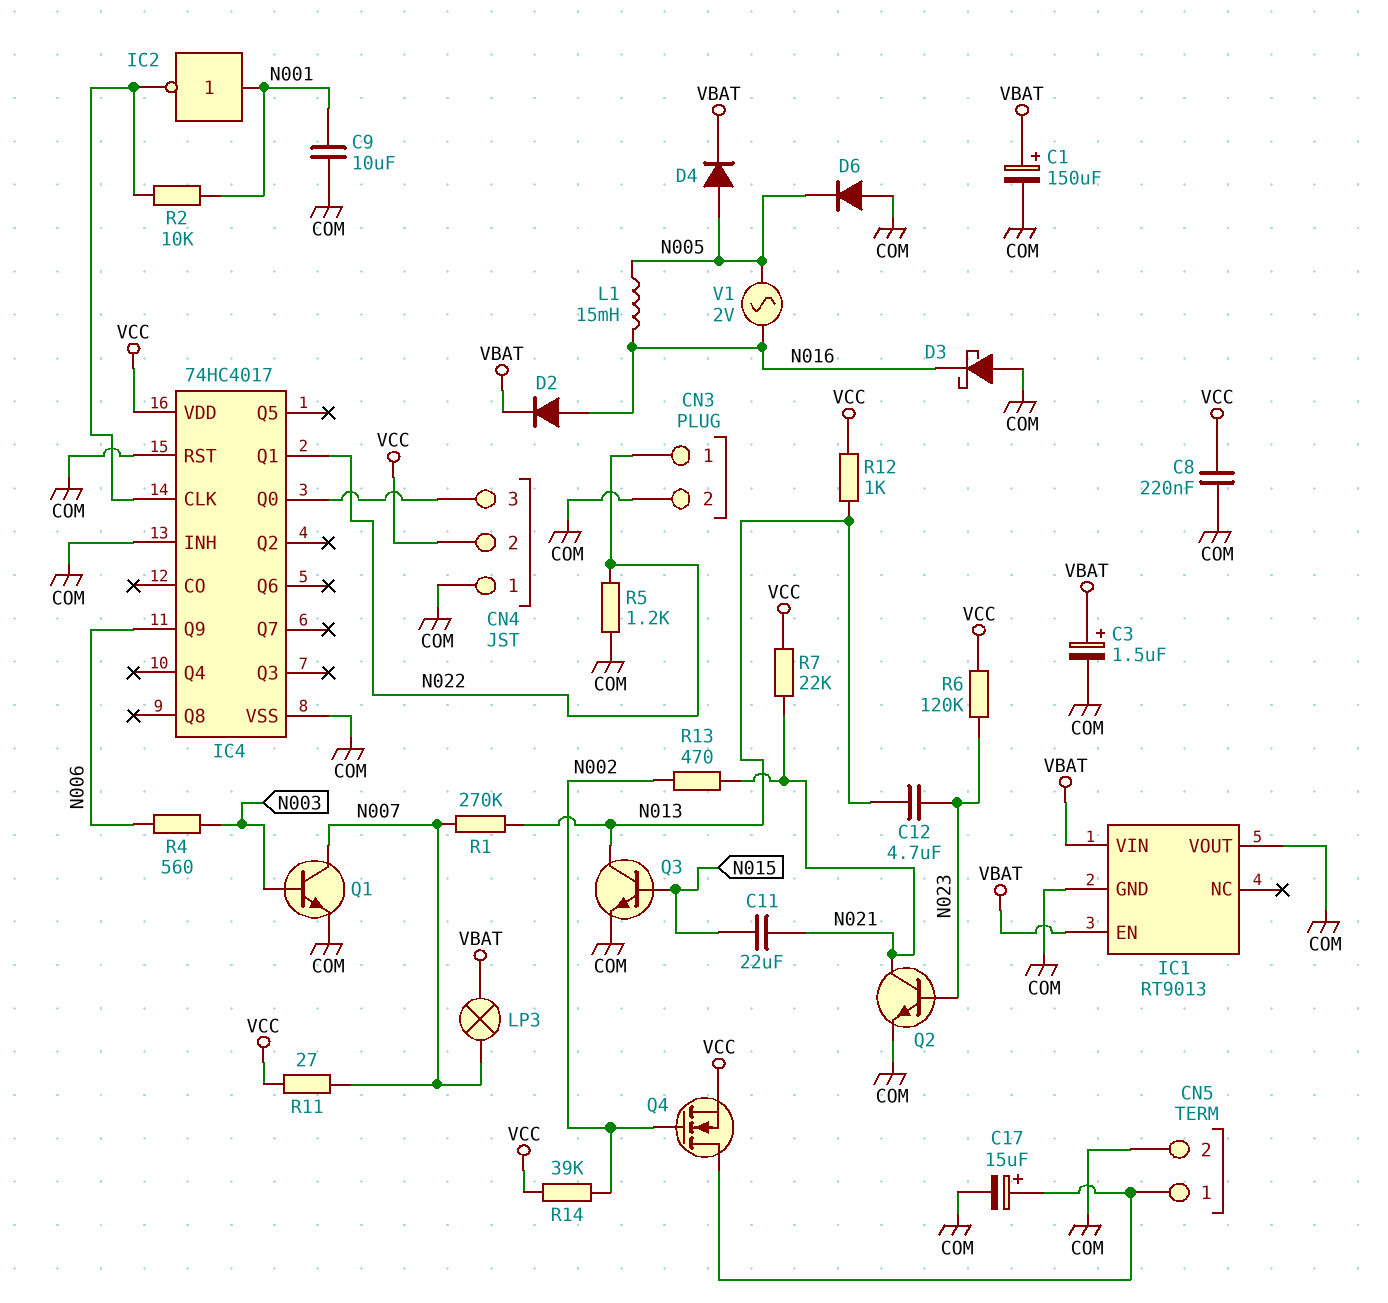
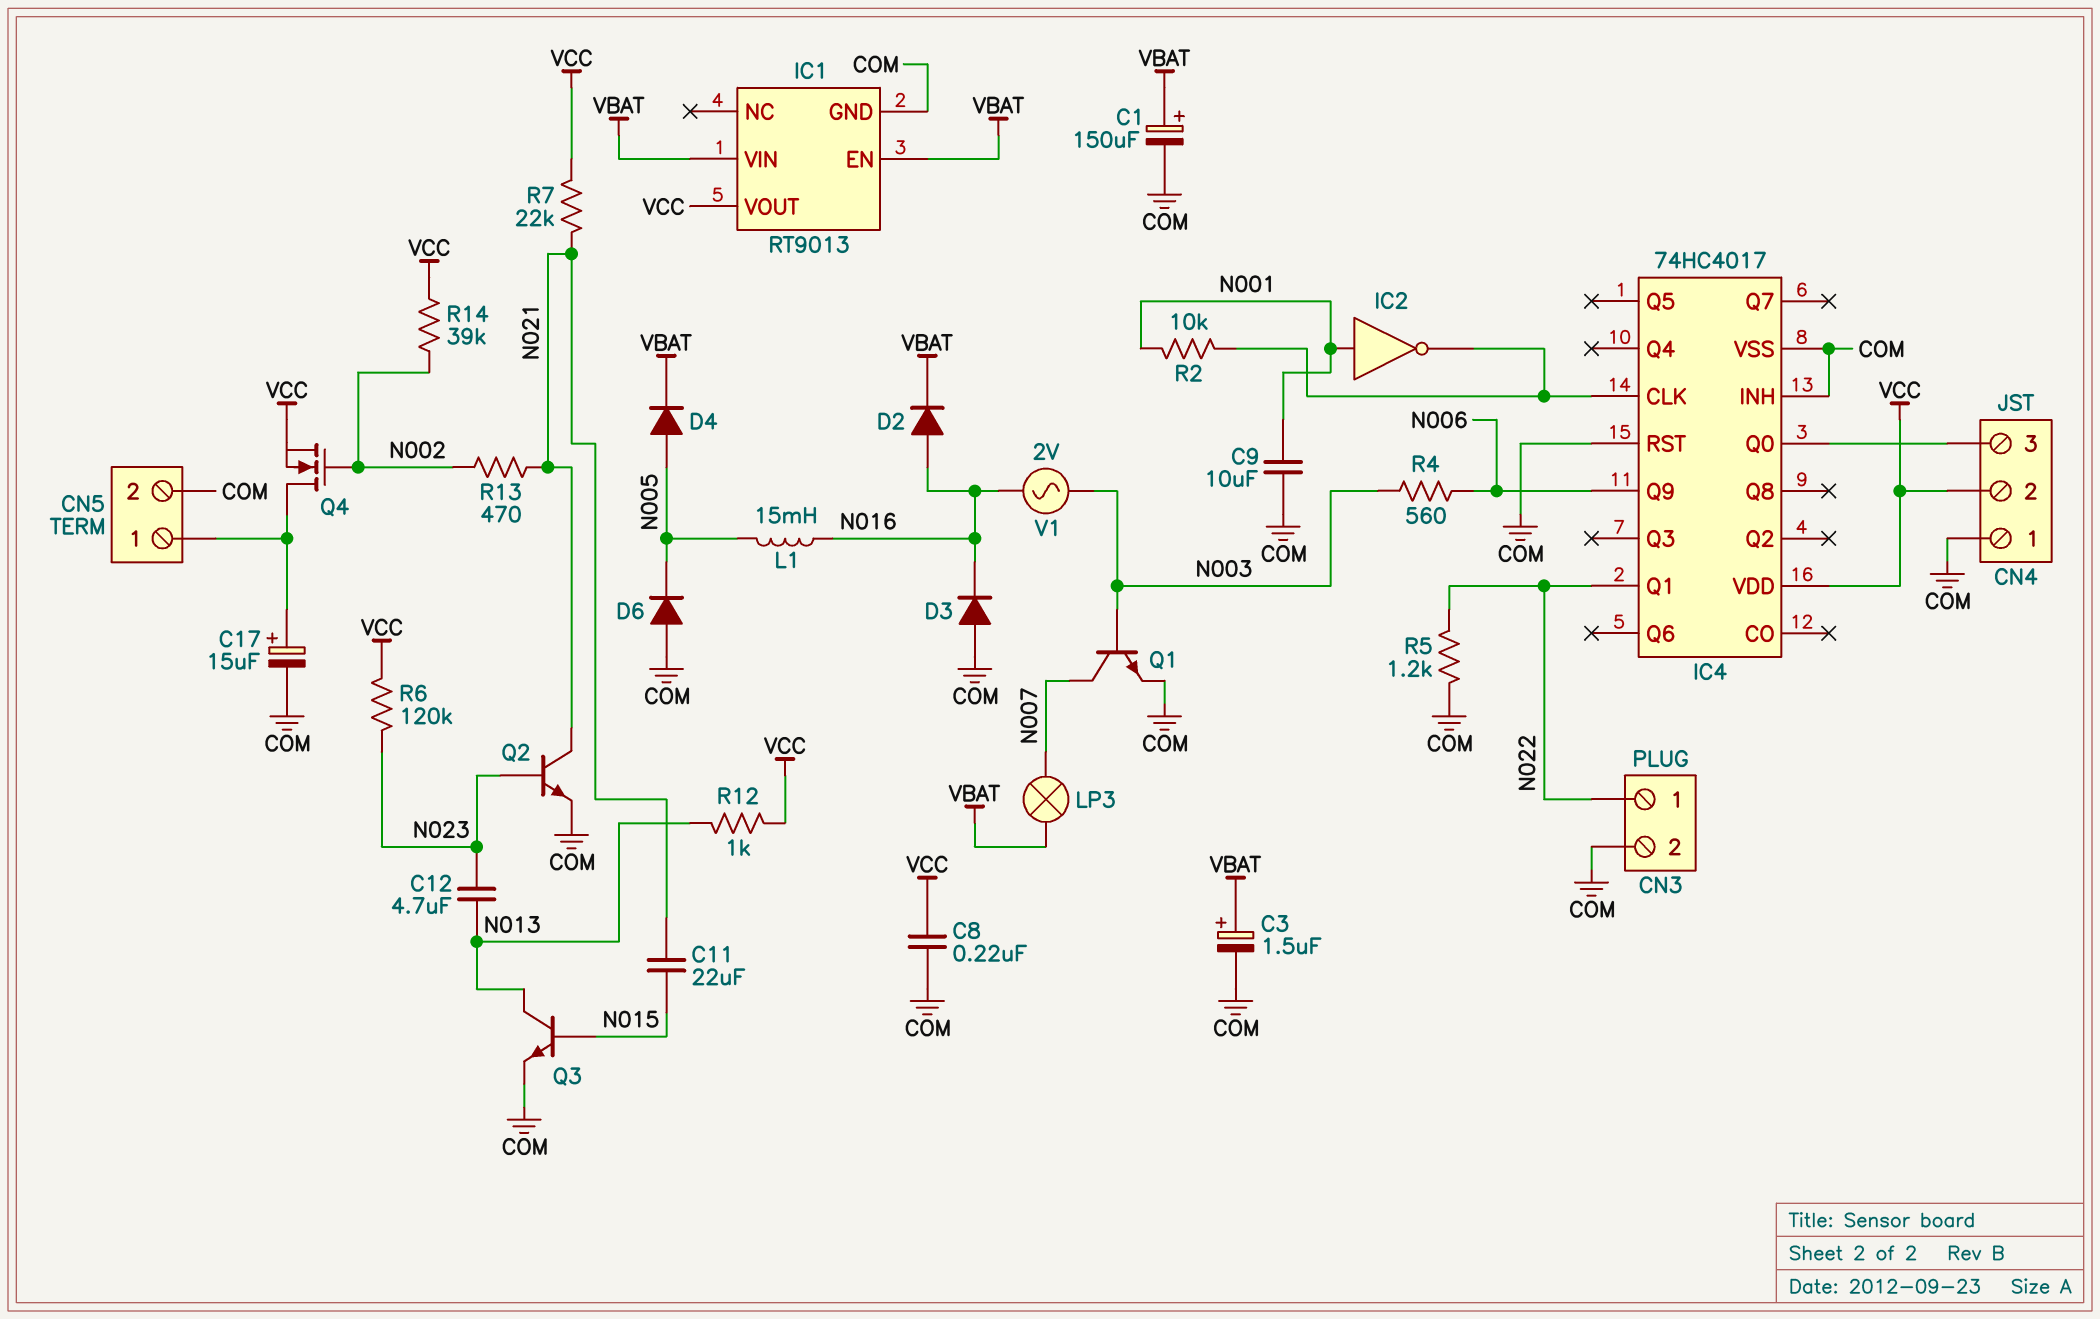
D3: schottky (A COM, K N016) -> diode (A COM, K N016)
IC1 pin VOUT: COM -> VCC
R1: 270k (N007, N013) -> none
R11: 27 (N007, VCC) -> none
V1: AC 2V (N005, N016) -> AC 2V (N003, N016)

